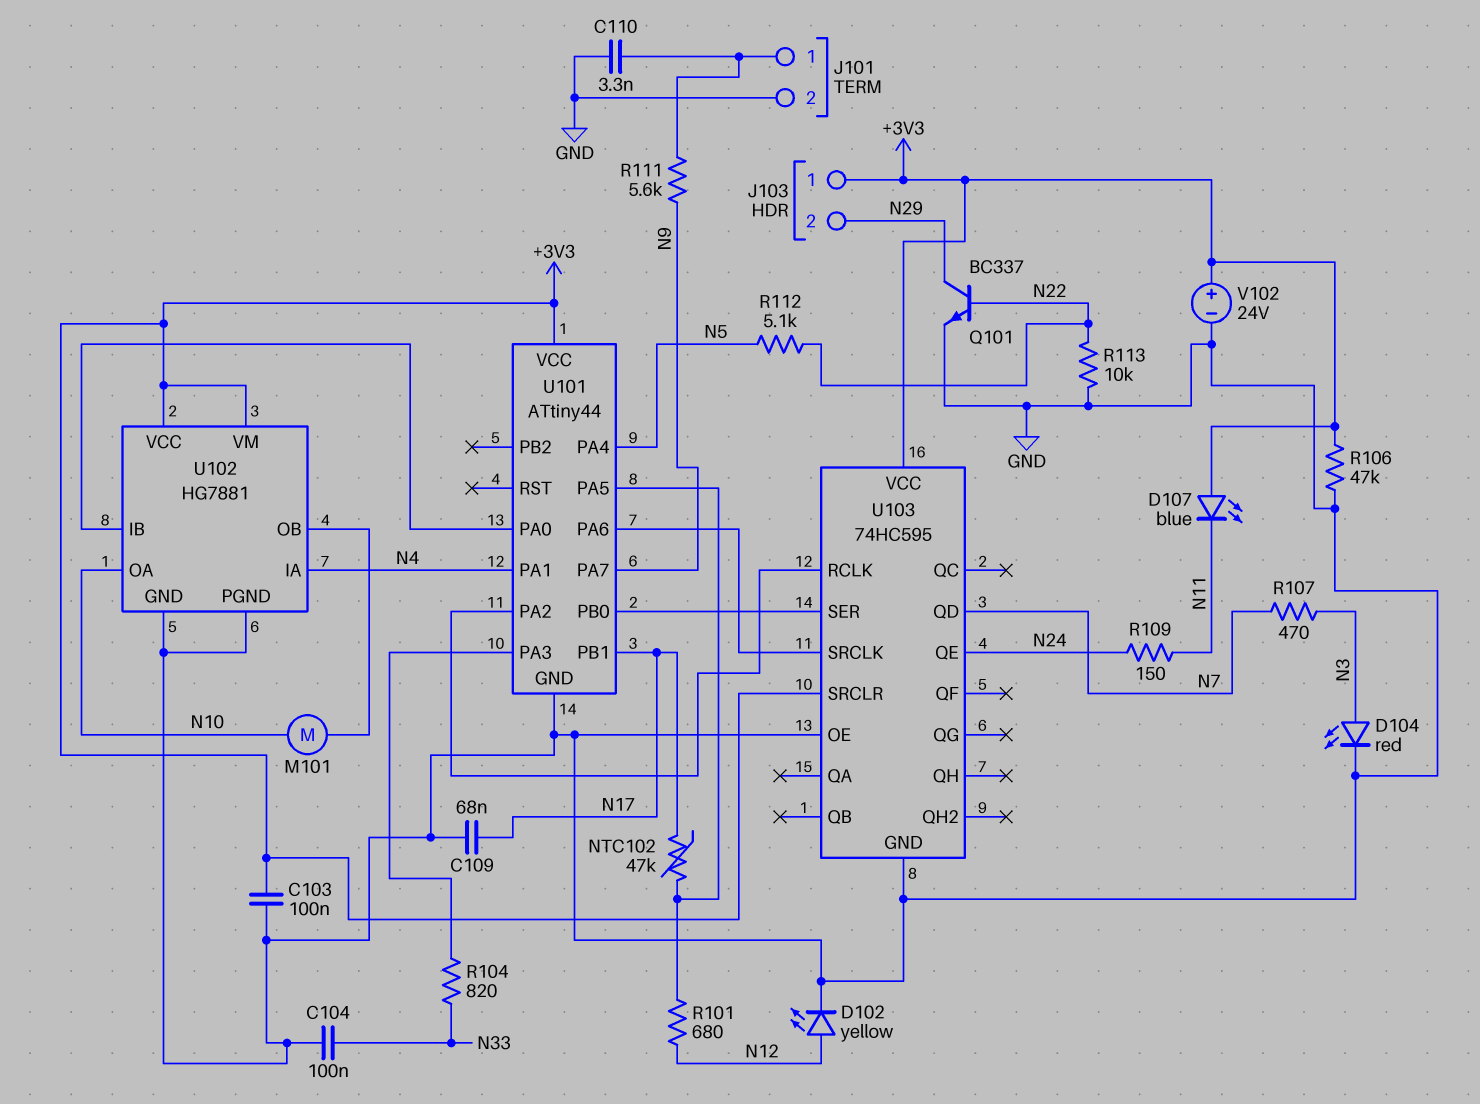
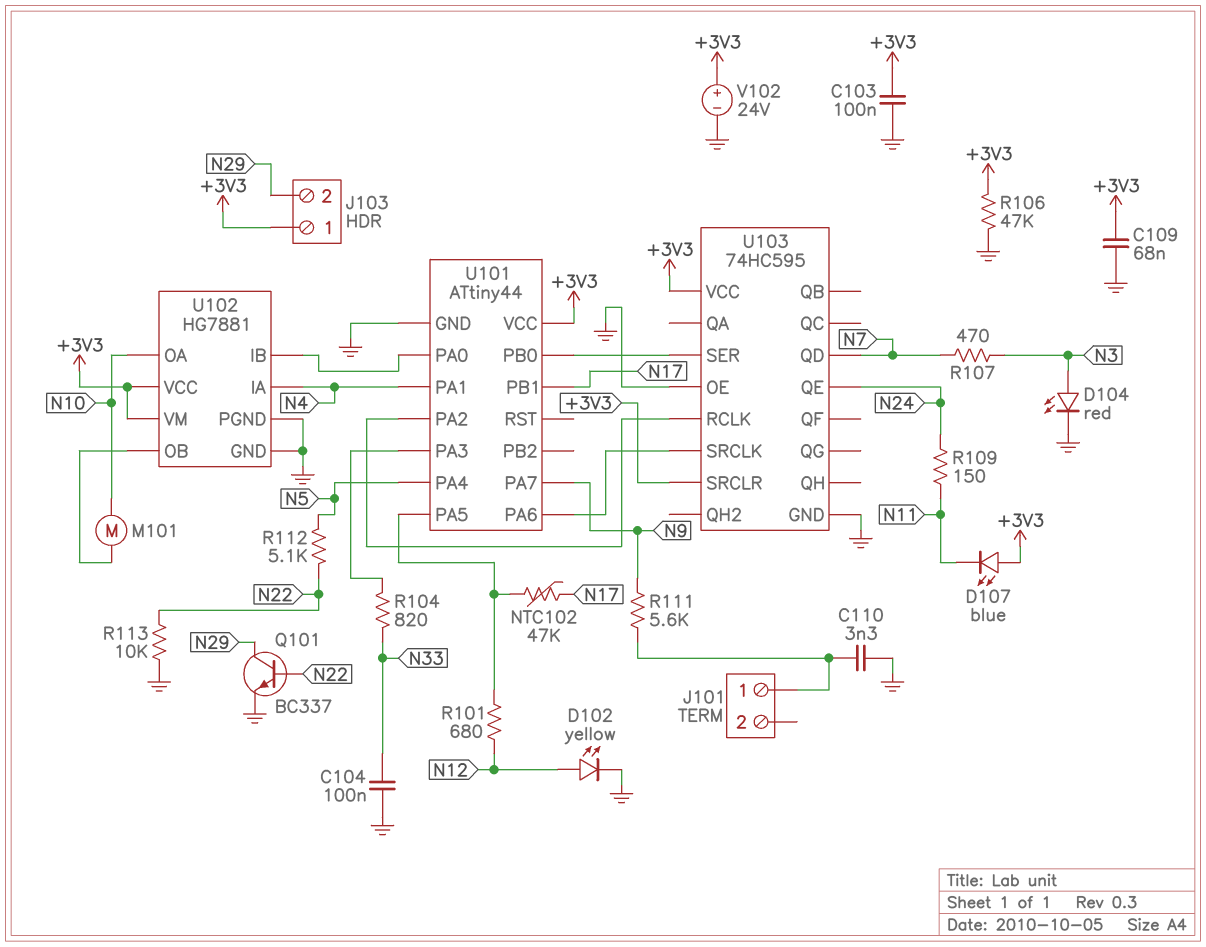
C109: 68nF (GND, N17) -> 68nF (+3V3, GND)
J101 pin 2: GND -> none

